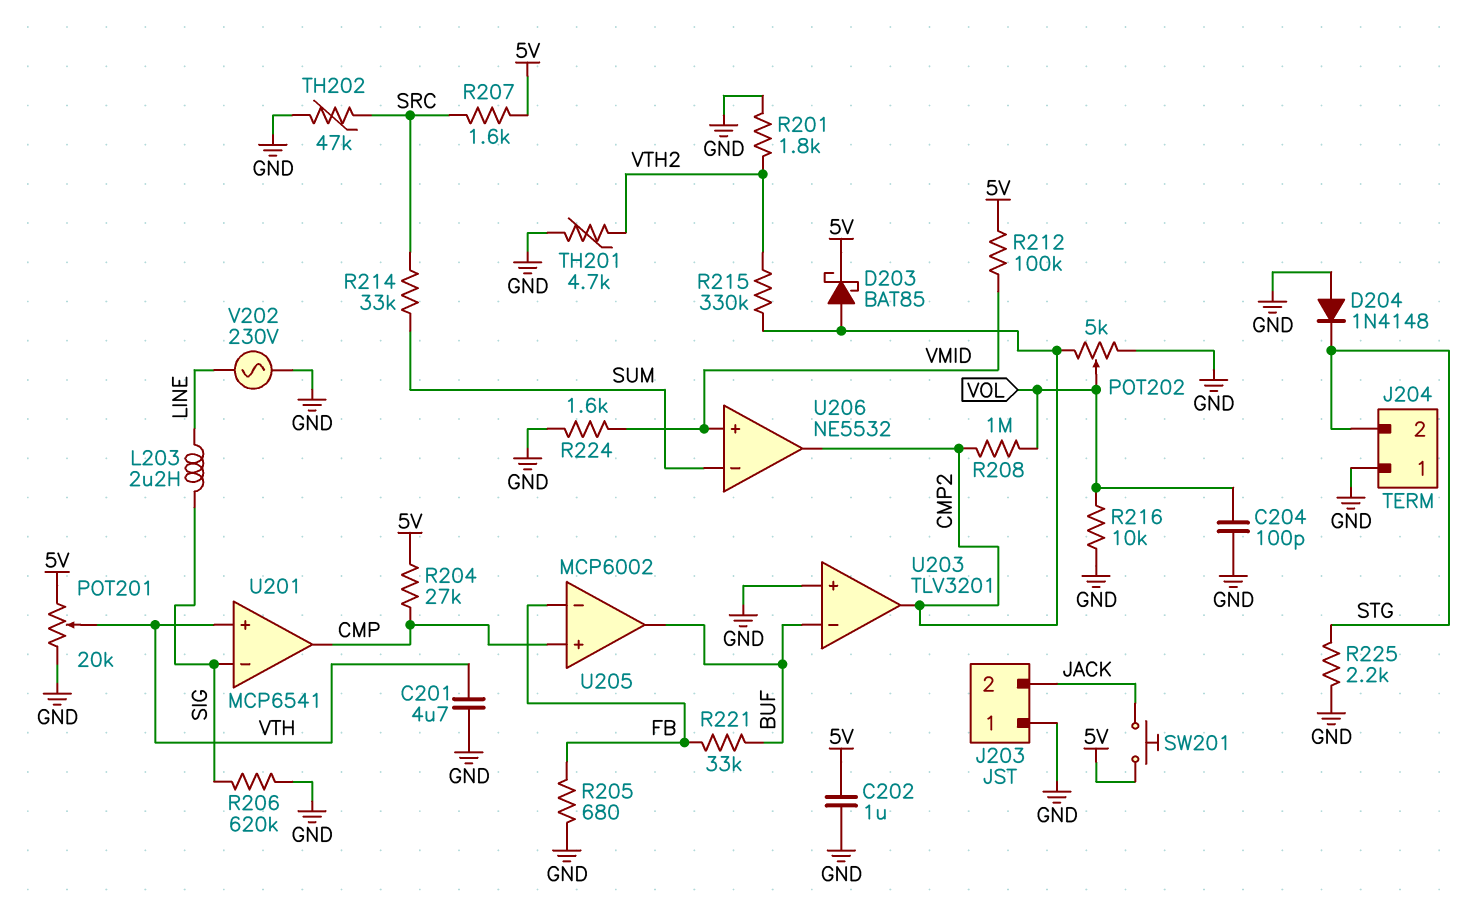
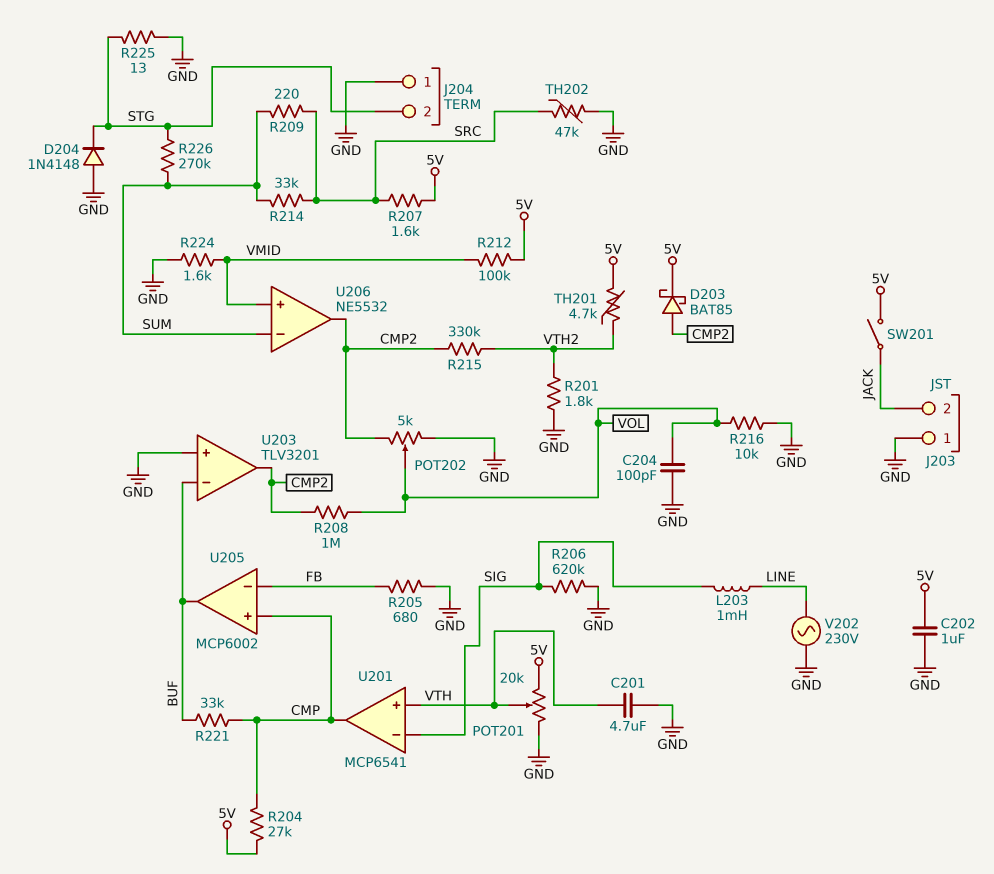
L203: 2.2uH (LINE, SIG) -> 1mH (LINE, SIG)
R209: none -> 220 (SRC, SUM)
R221: 33k (BUF, FB) -> 33k (BUF, CMP)
R225: 2.2k (GND, STG) -> 13 (GND, STG)
R226: none -> 270k (STG, SUM)
SW201: button (5V, JACK) -> switch (5V, JACK)
TH201: 4.7k (GND, VTH2) -> 4.7k (5V, VTH2)

